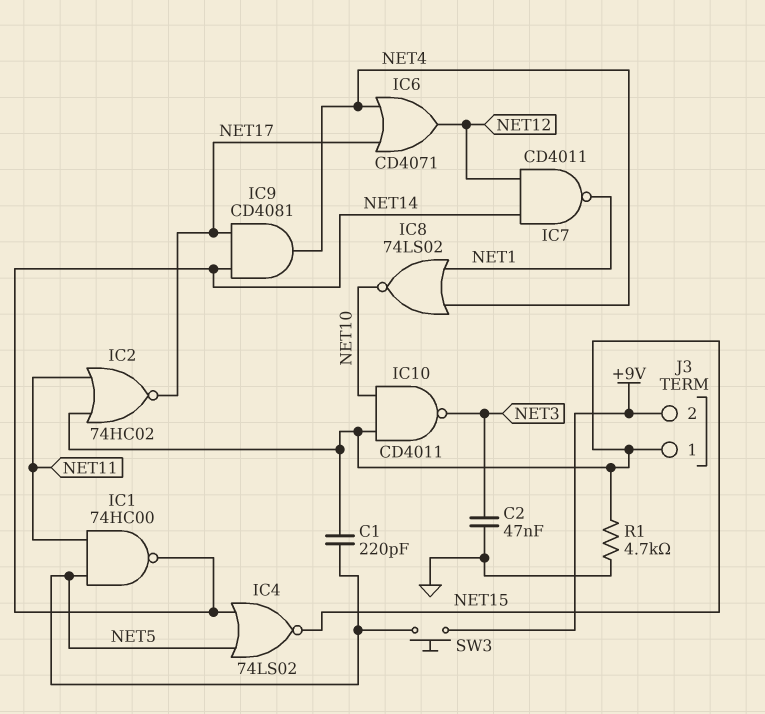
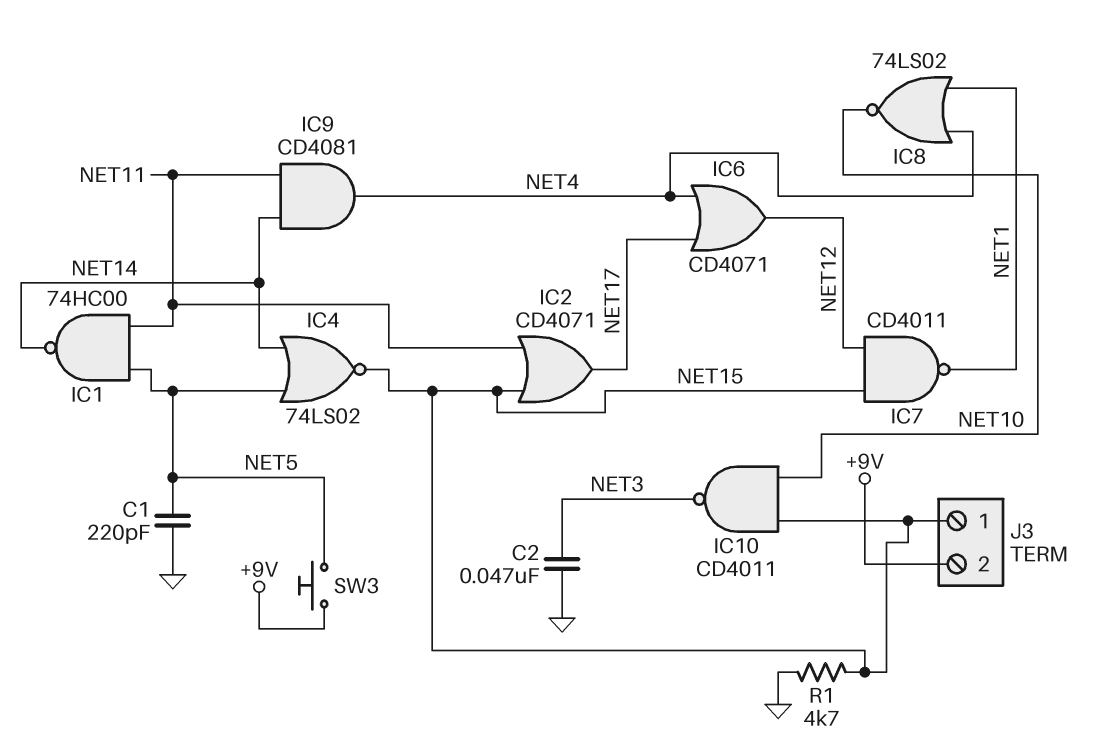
C1: 220pF (NET5, NET15) -> 220pF (GND, NET5)
IC2: NOR 74HC02 (in NET11, in NET15, out NET17) -> OR CD4071 (in NET11, in NET15, out NET17)
IC7: NAND CD4011 (in NET12, in NET14, out NET1) -> NAND CD4011 (in NET12, in NET15, out NET1)
IC9: AND CD4081 (in NET14, in NET17, out NET4) -> AND CD4081 (in NET11, in NET14, out NET4)

